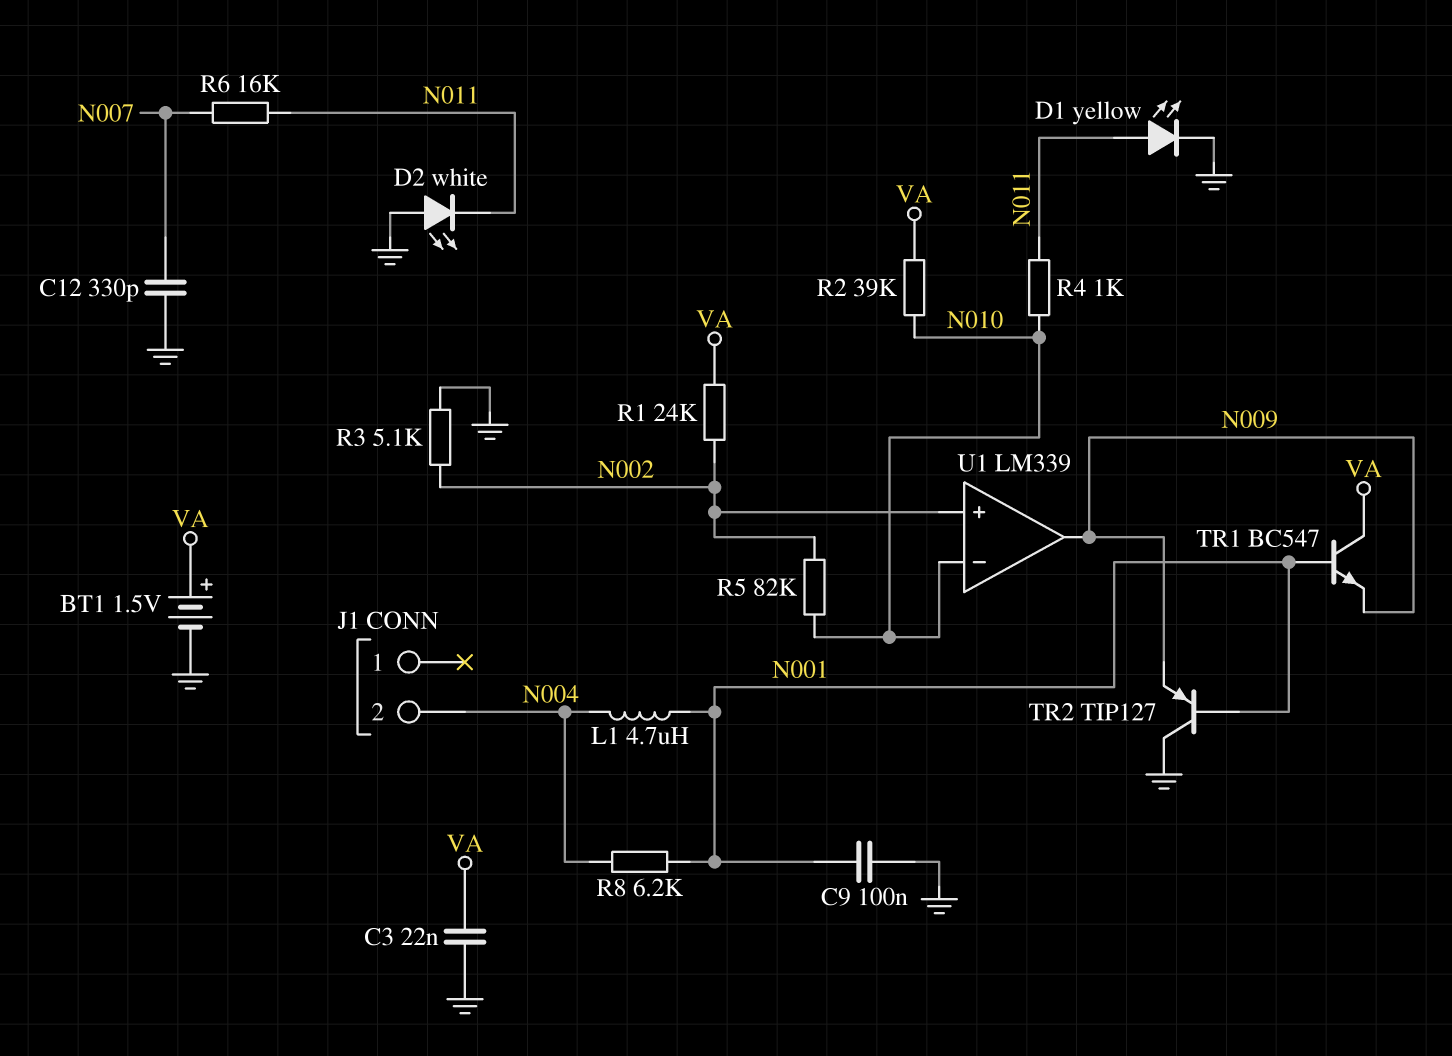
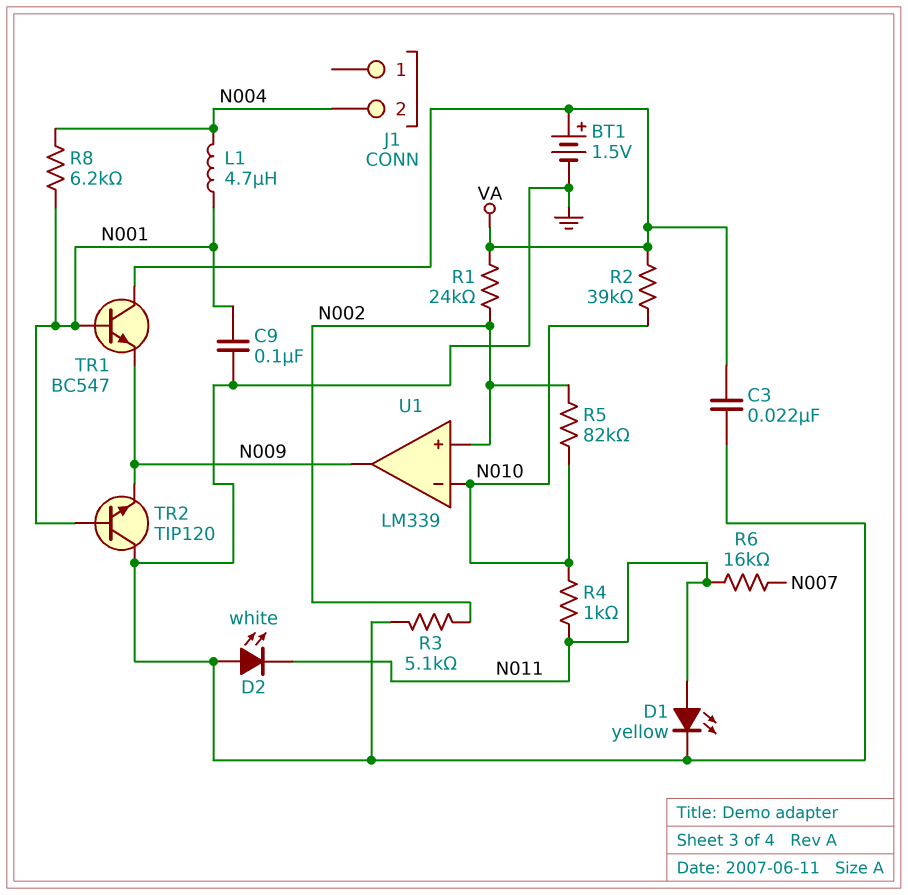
C12: 330pF (GND, N007) -> none
TR2: PNP TIP127 (B N001, C GND, E N009) -> NPN TIP120 (B N001, C GND, E N009)

